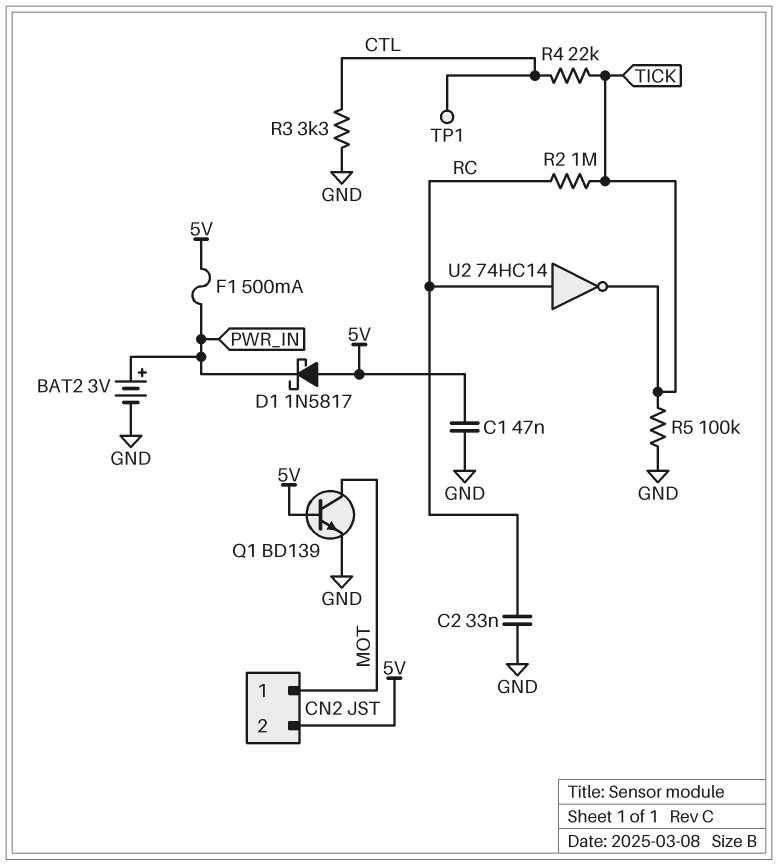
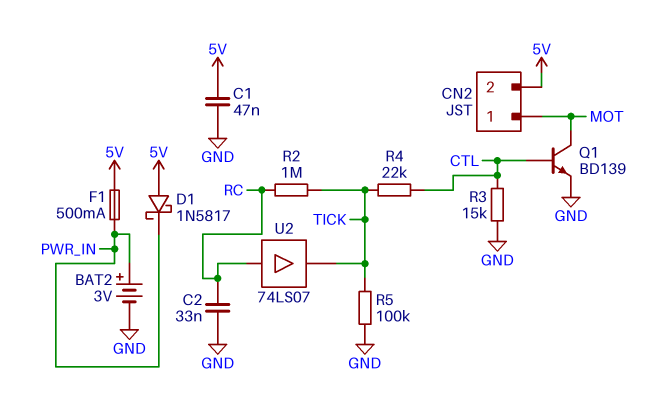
Q1: NPN BD139 (B 5V, C MOT, E GND) -> NPN BD139 (B CTL, C MOT, E GND)
R3: 3.3k (CTL, GND) -> 15k (CTL, GND)
TP1: test point (CTL) -> none
U2: NOT 74HC14 (in RC, out TICK) -> buffer 74LS07 (in RC, out TICK)

